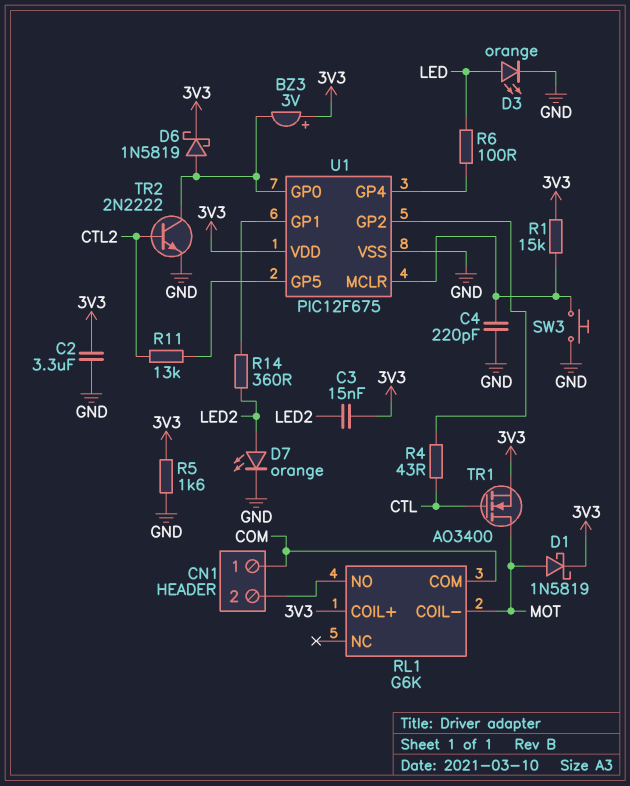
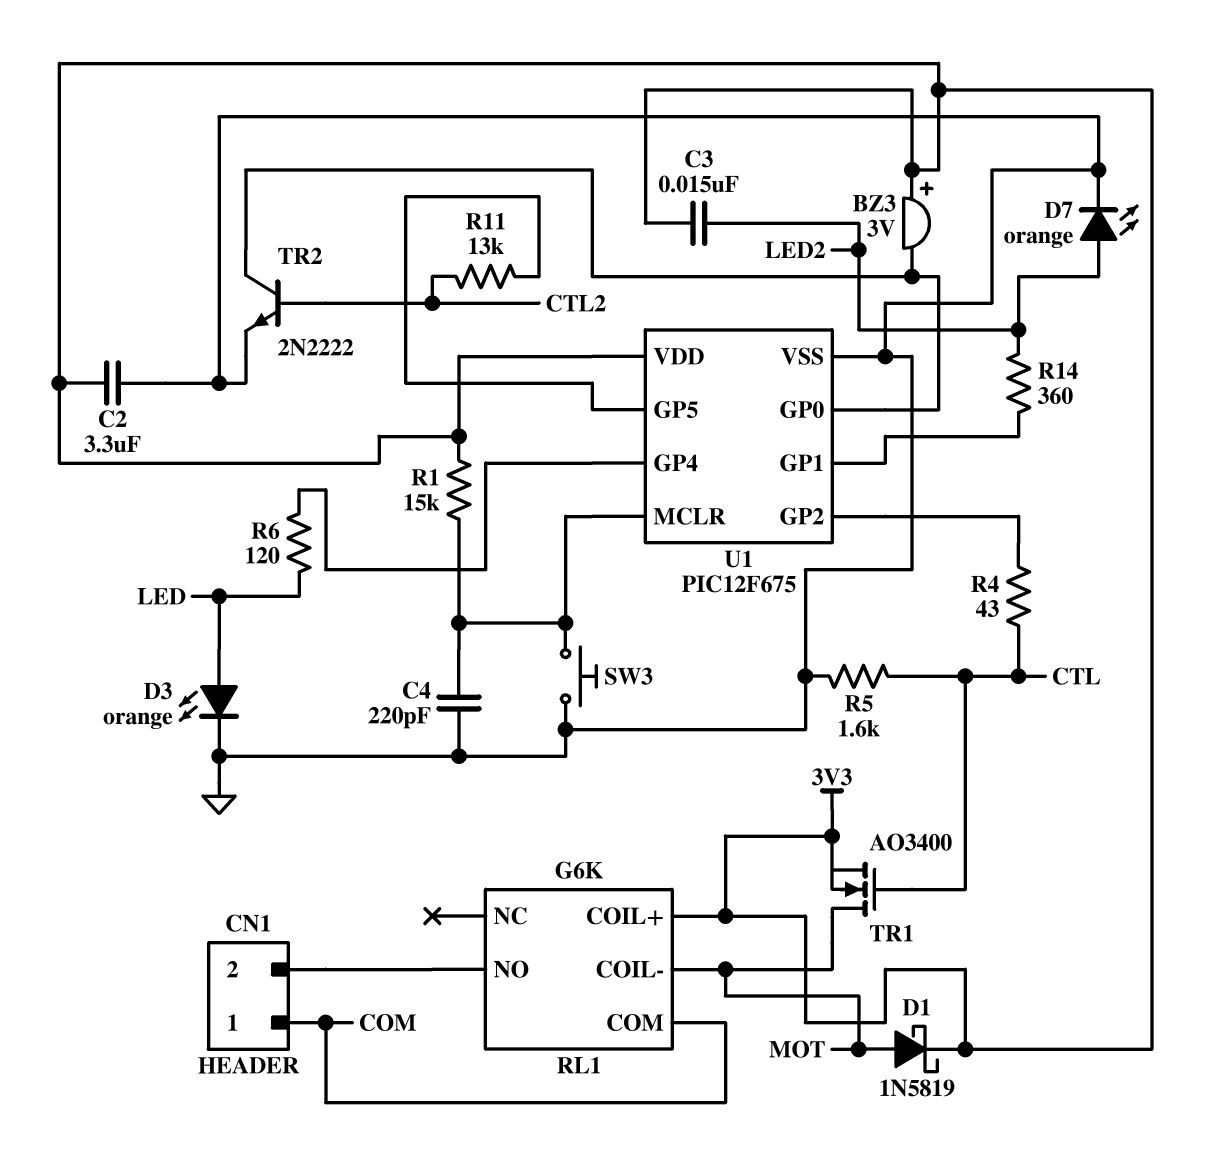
D6: schottky 1N5819 (A U1/GP0, K 3V3) -> none
R5: 1.6k (3V3, GND) -> 1.6k (CTL, GND)
R6: 100 (LED, U1/GP4) -> 120 (LED, U1/GP4)

